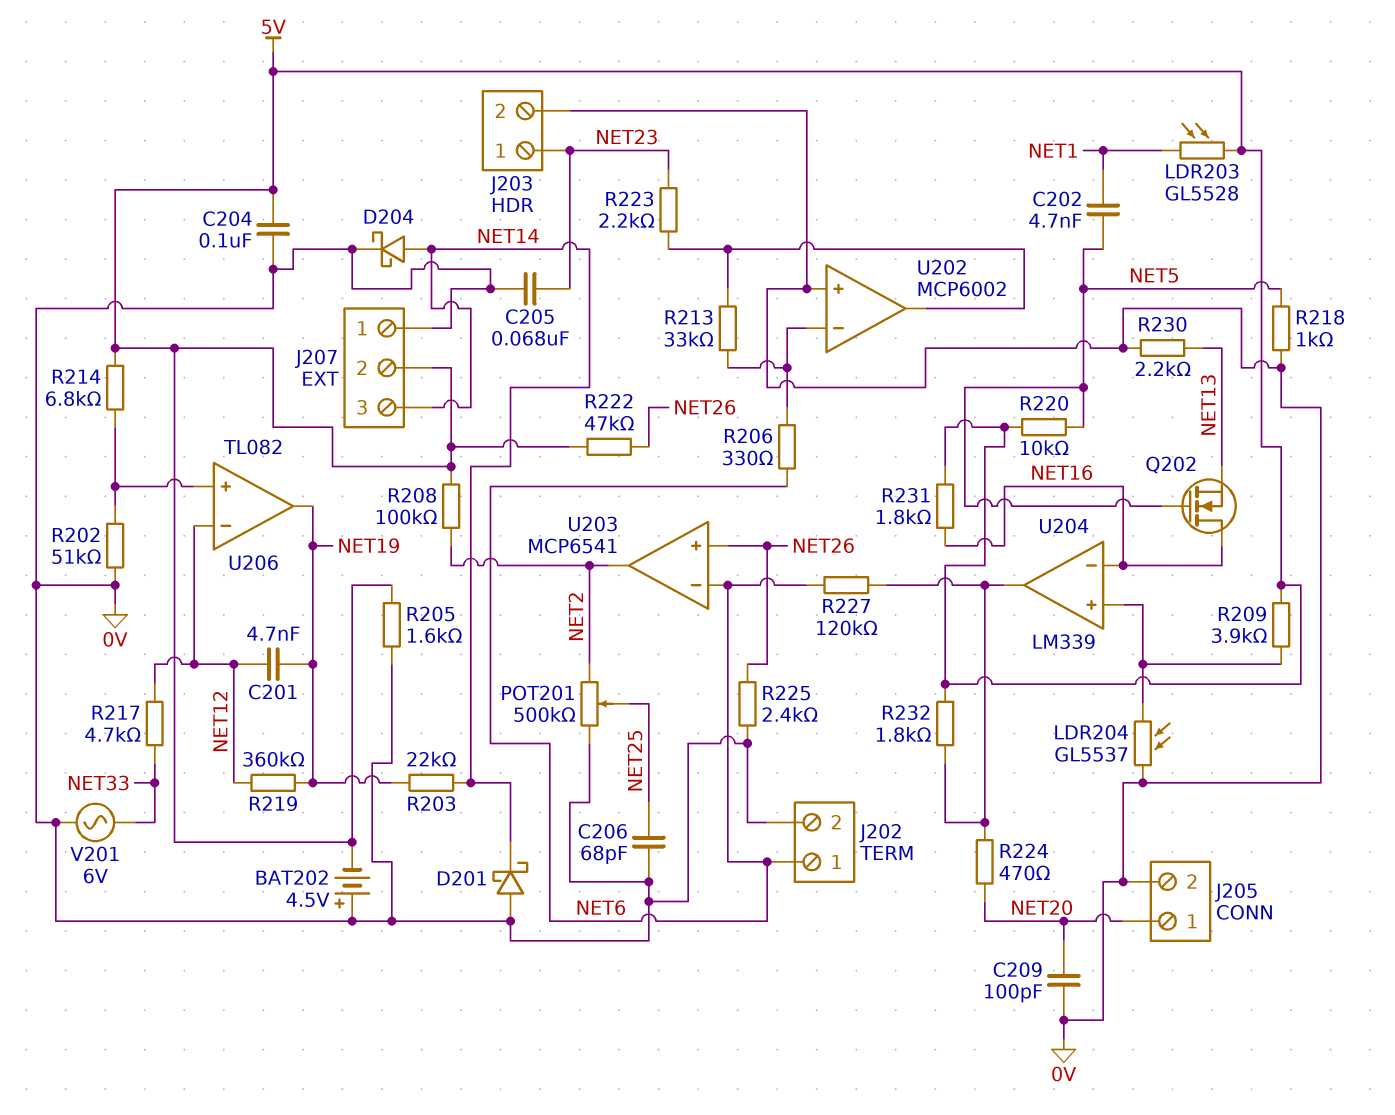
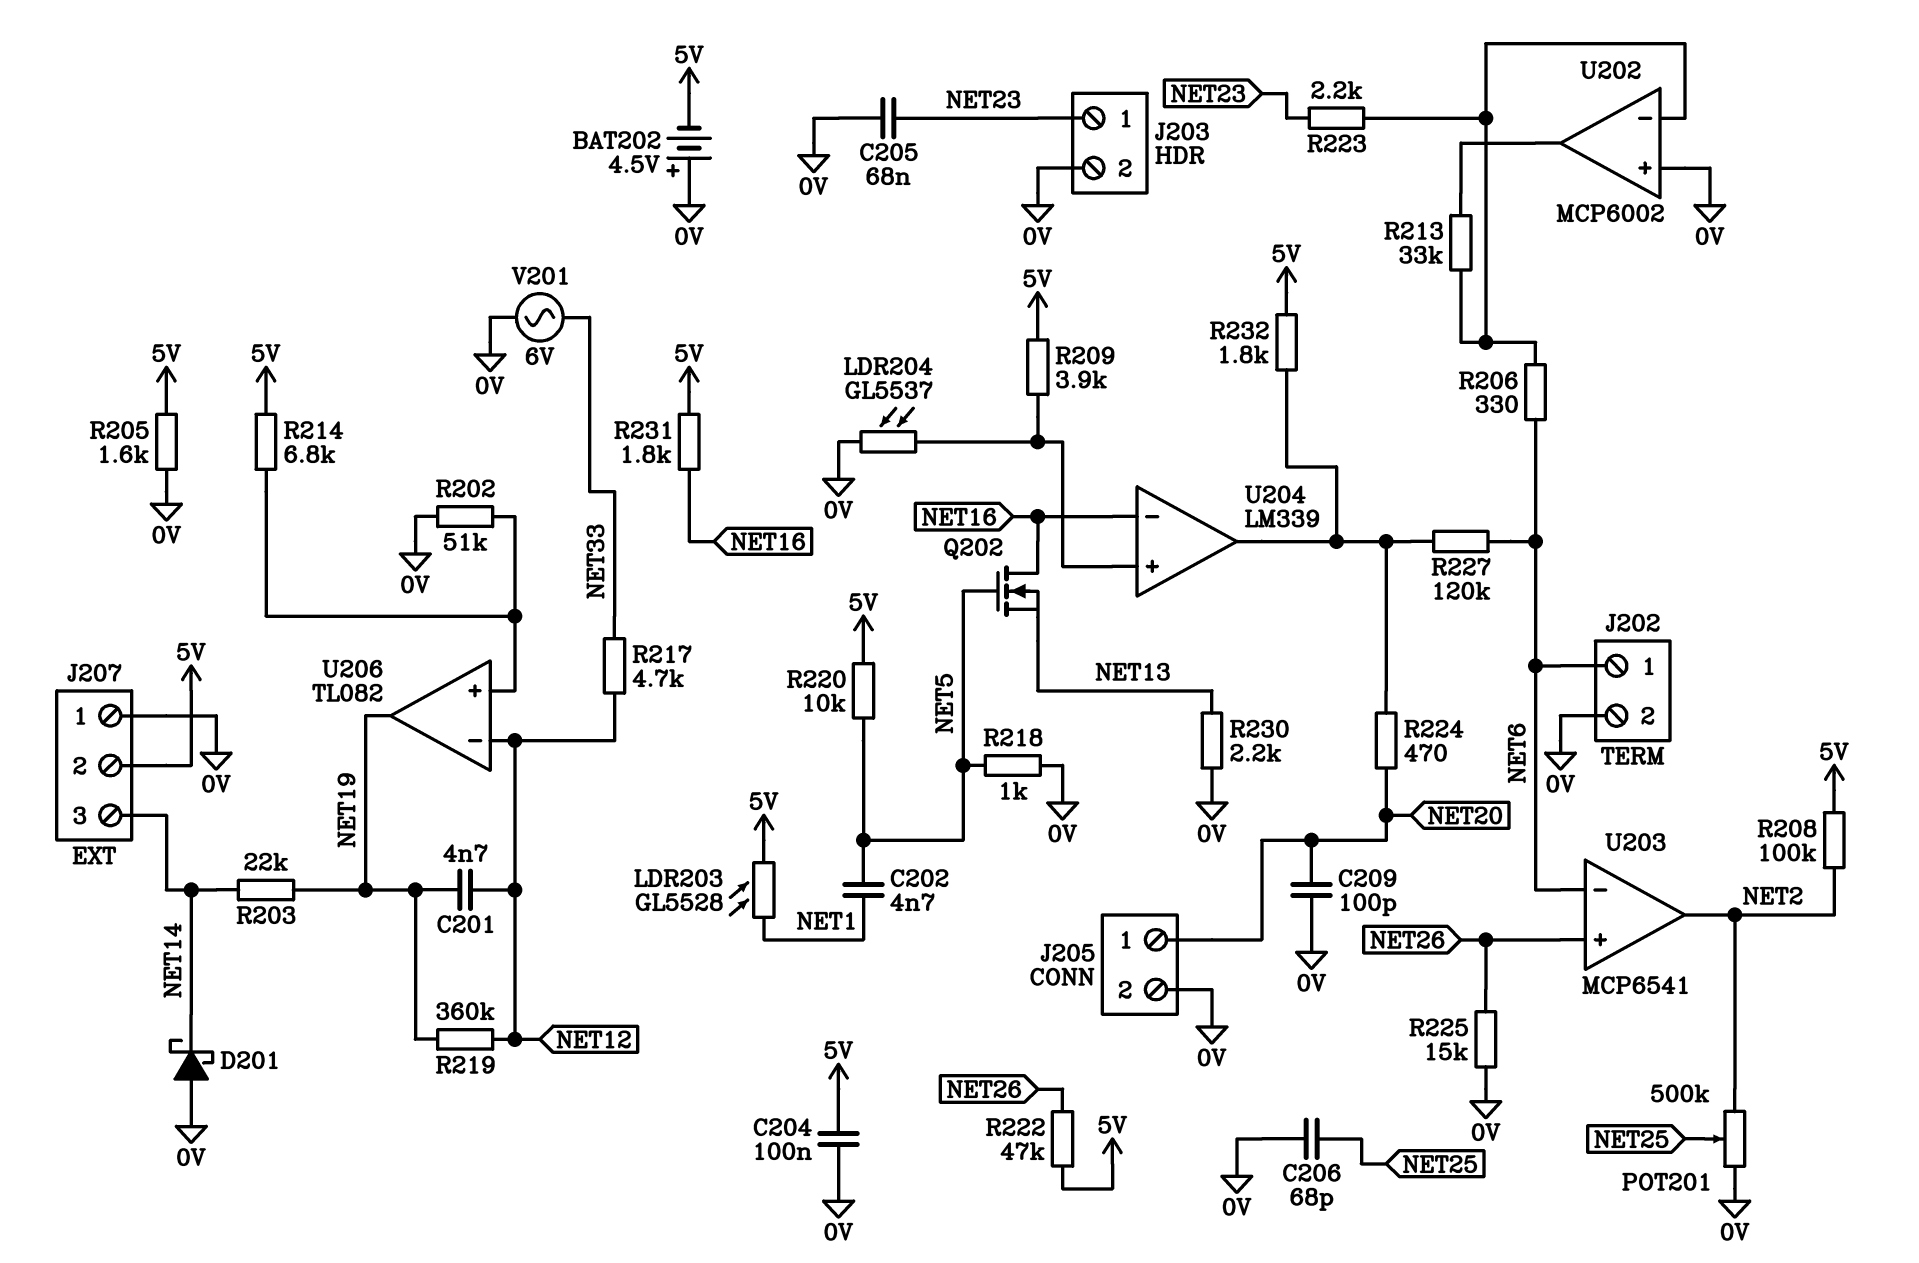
D204: schottky (A NET14, K 0V) -> none
R223: 2.2k (NET23, U202/out) -> 2.2k (NET23, U202/in-)
R225: 2.4k (0V, NET26) -> 15k (0V, NET26)

